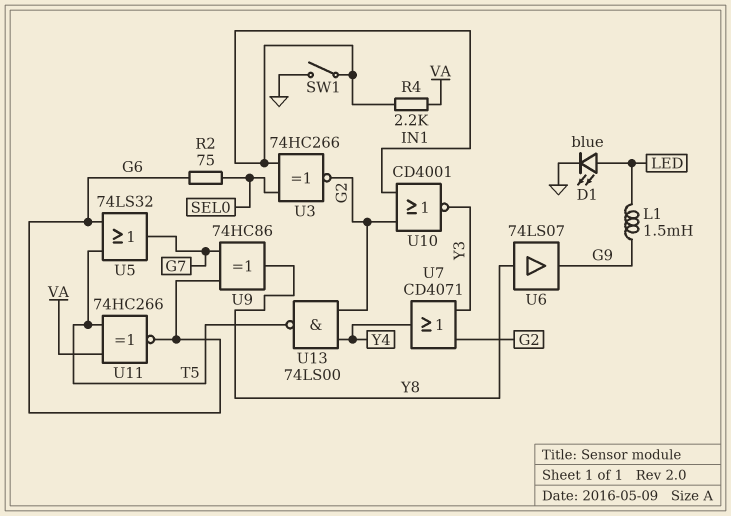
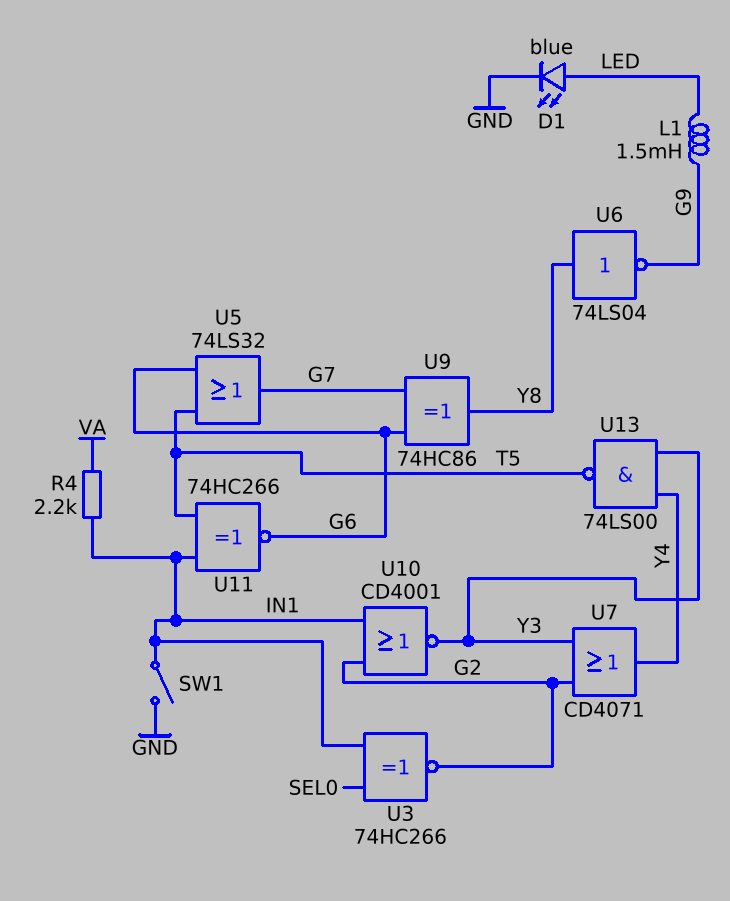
R2: 75 (G6, SEL0) -> none
U6: buffer 74LS07 (in Y8, out G9) -> NOT 74LS04 (in Y8, out G9)
U11: XNOR 74HC266 (in T5, in VA, out G6) -> XNOR 74HC266 (in IN1, in T5, out G6)
U13: NAND 74LS00 (in G2, in Y4, out T5) -> NAND 74LS00 (in Y3, in Y4, out T5)

